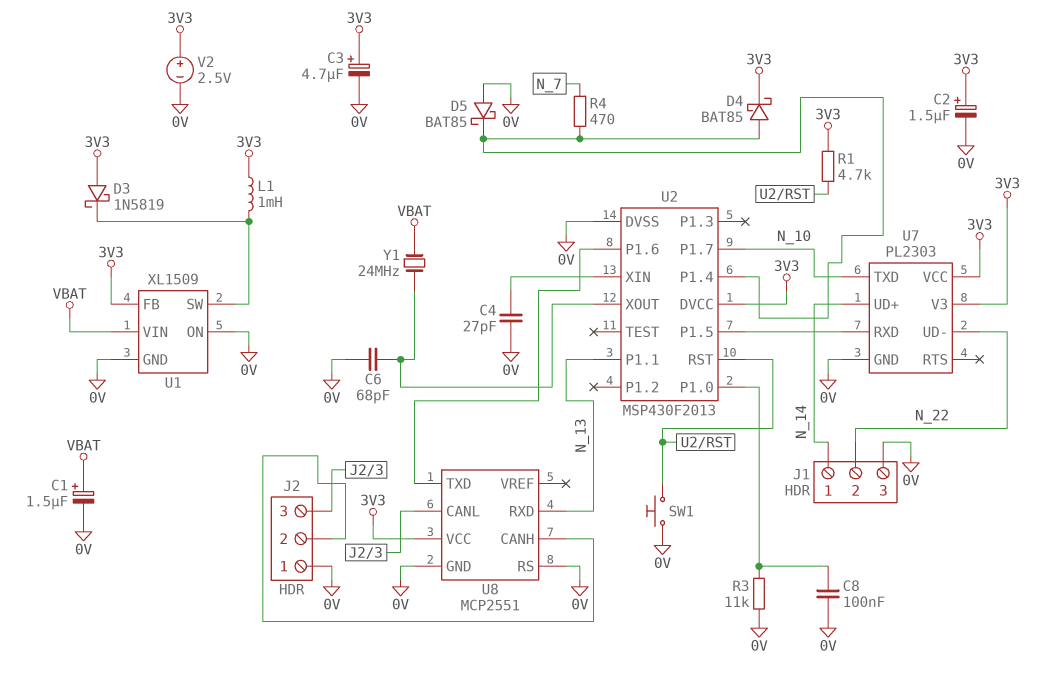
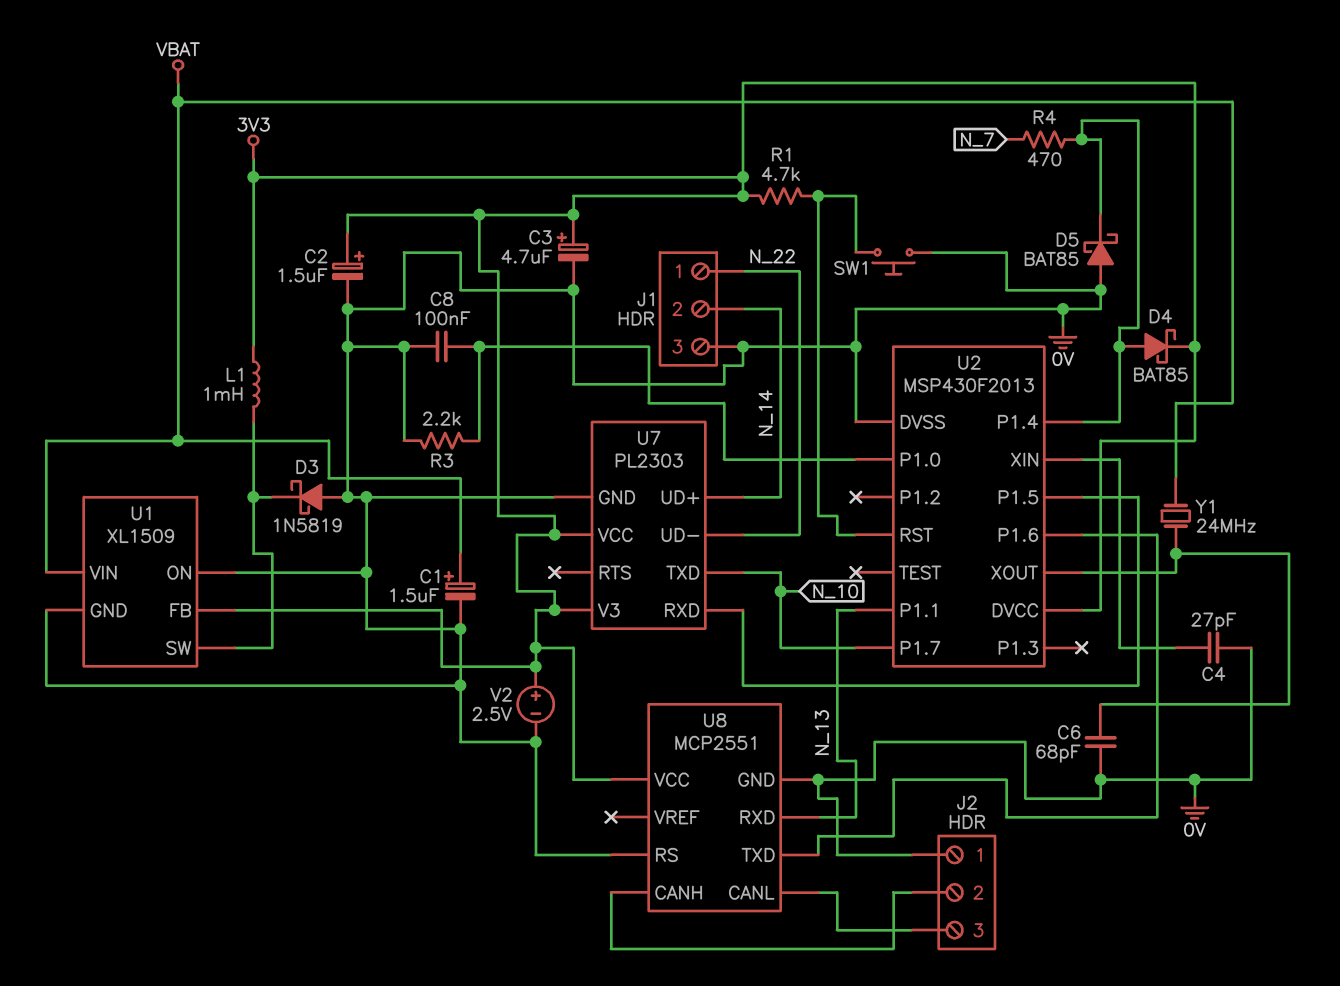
D3: schottky 1N5819 (A 3V3, K U1/SW) -> schottky 1N5819 (A 0V, K U1/SW)
J1 pin 1: N_14 -> N_22
J1 pin 2: N_22 -> N_14
R3: 11k (0V, U2/P1.0) -> 2.2k (0V, U2/P1.0)

